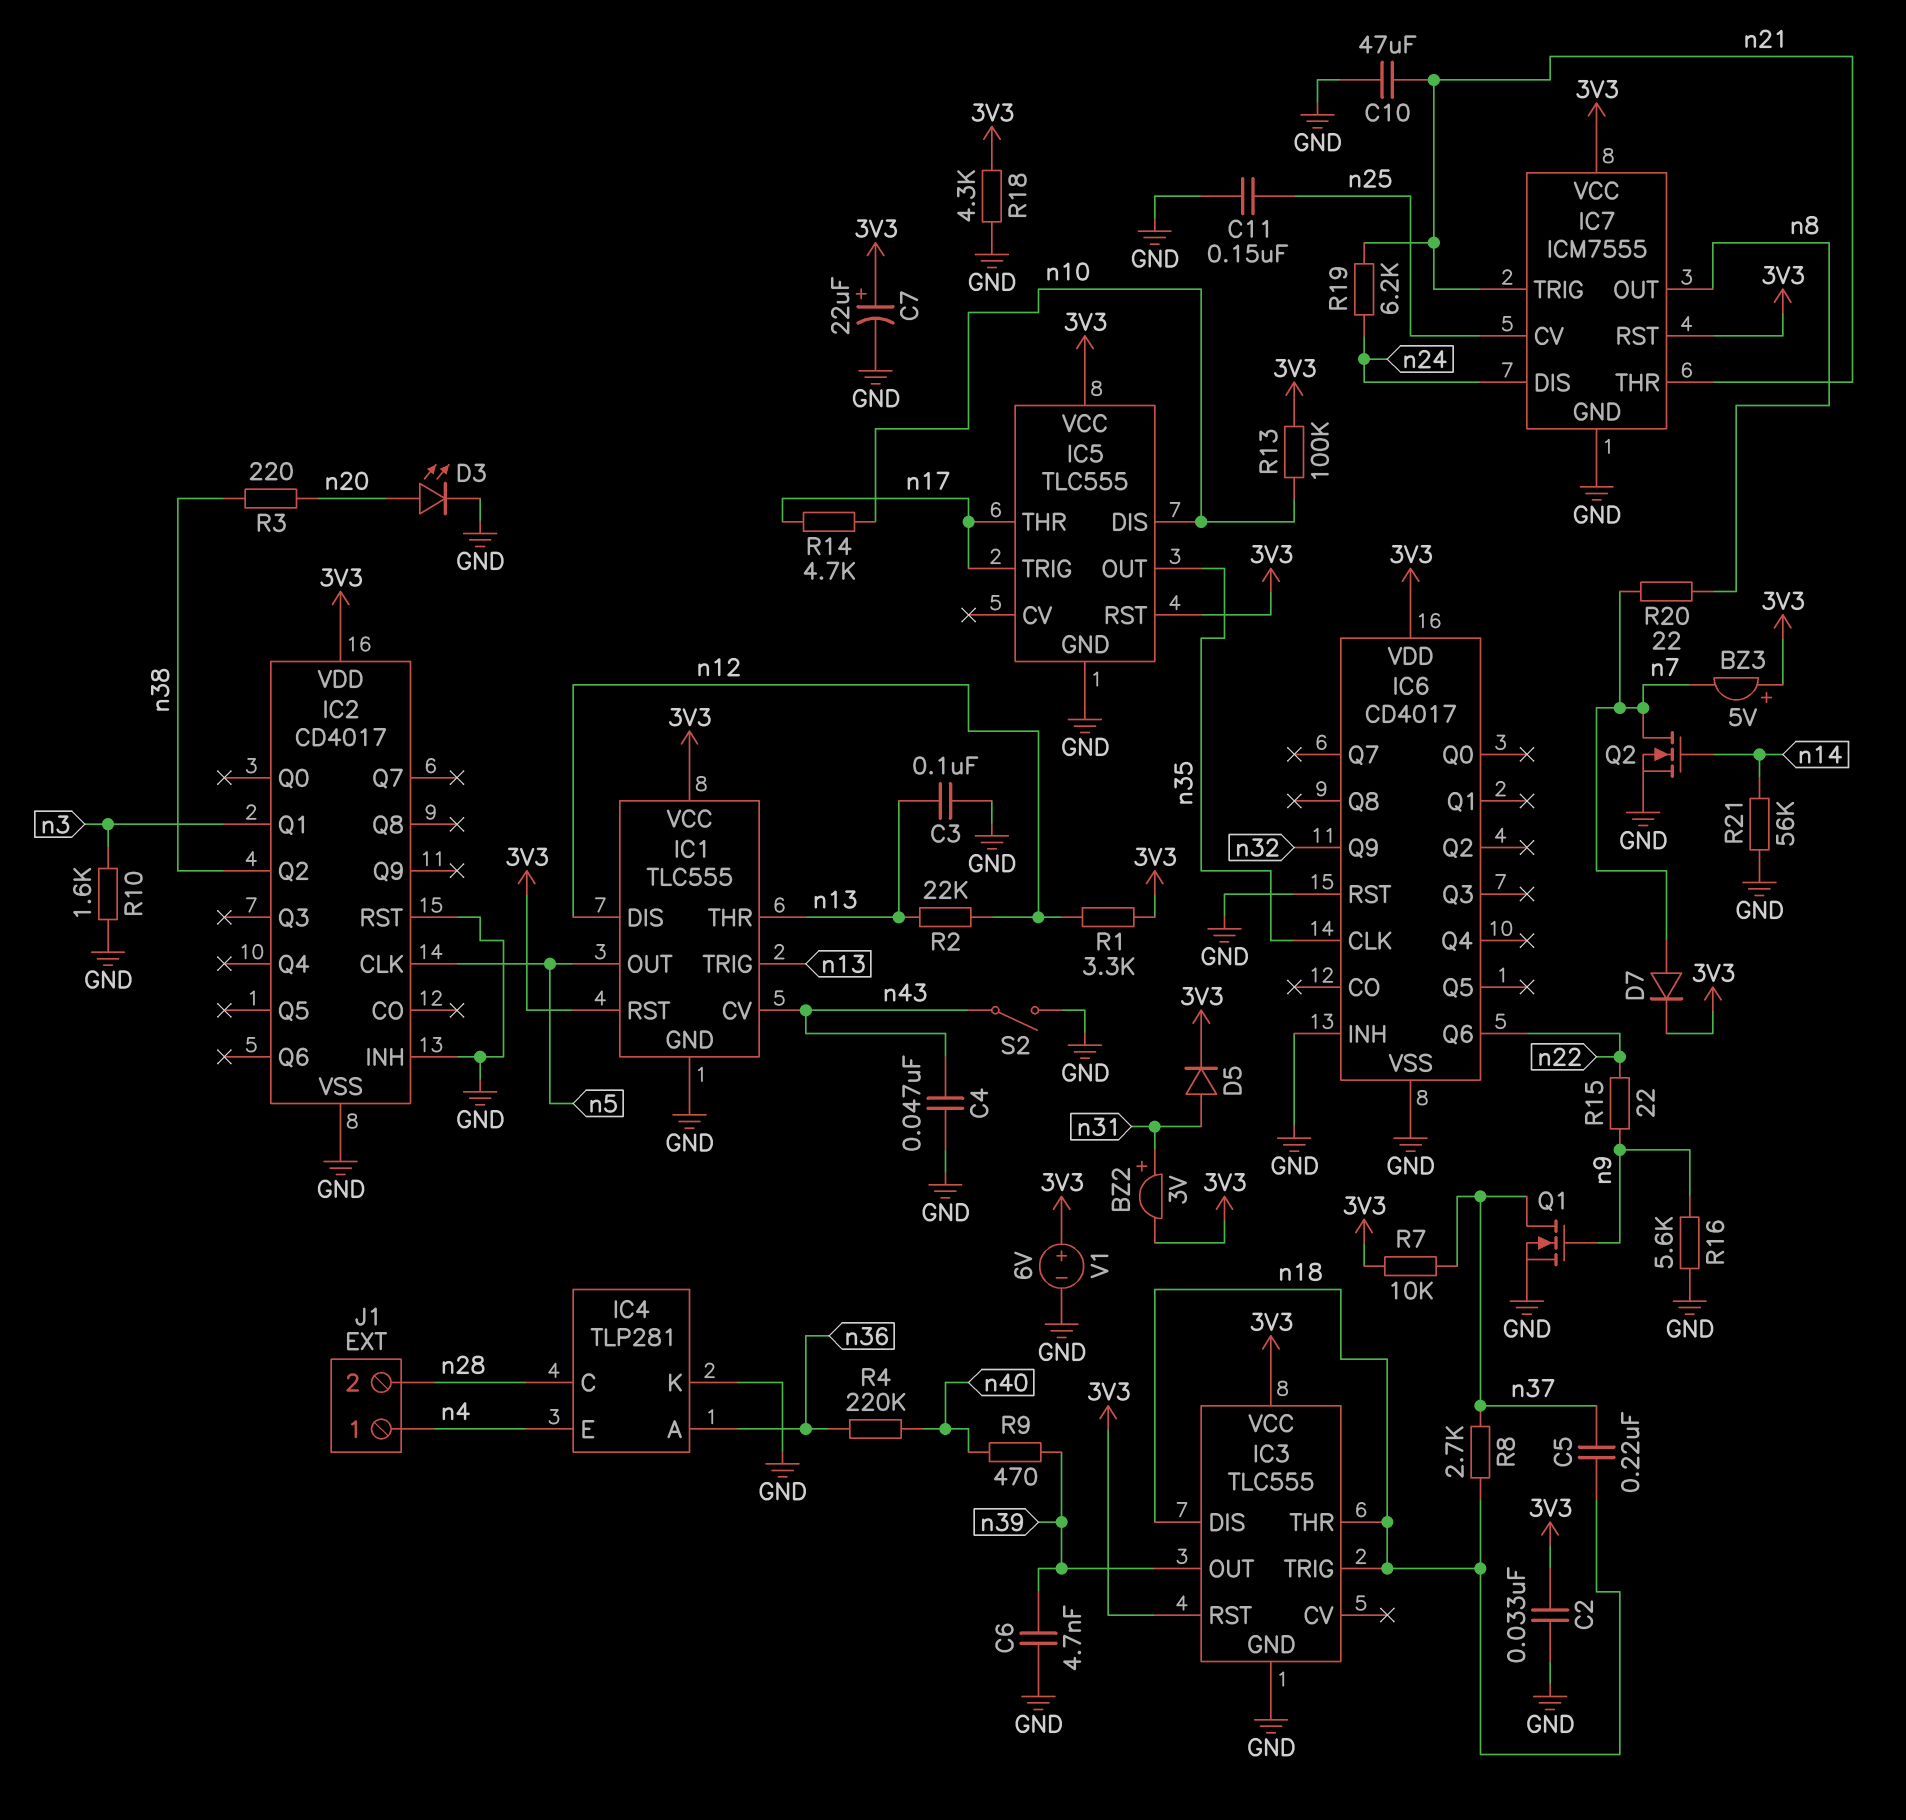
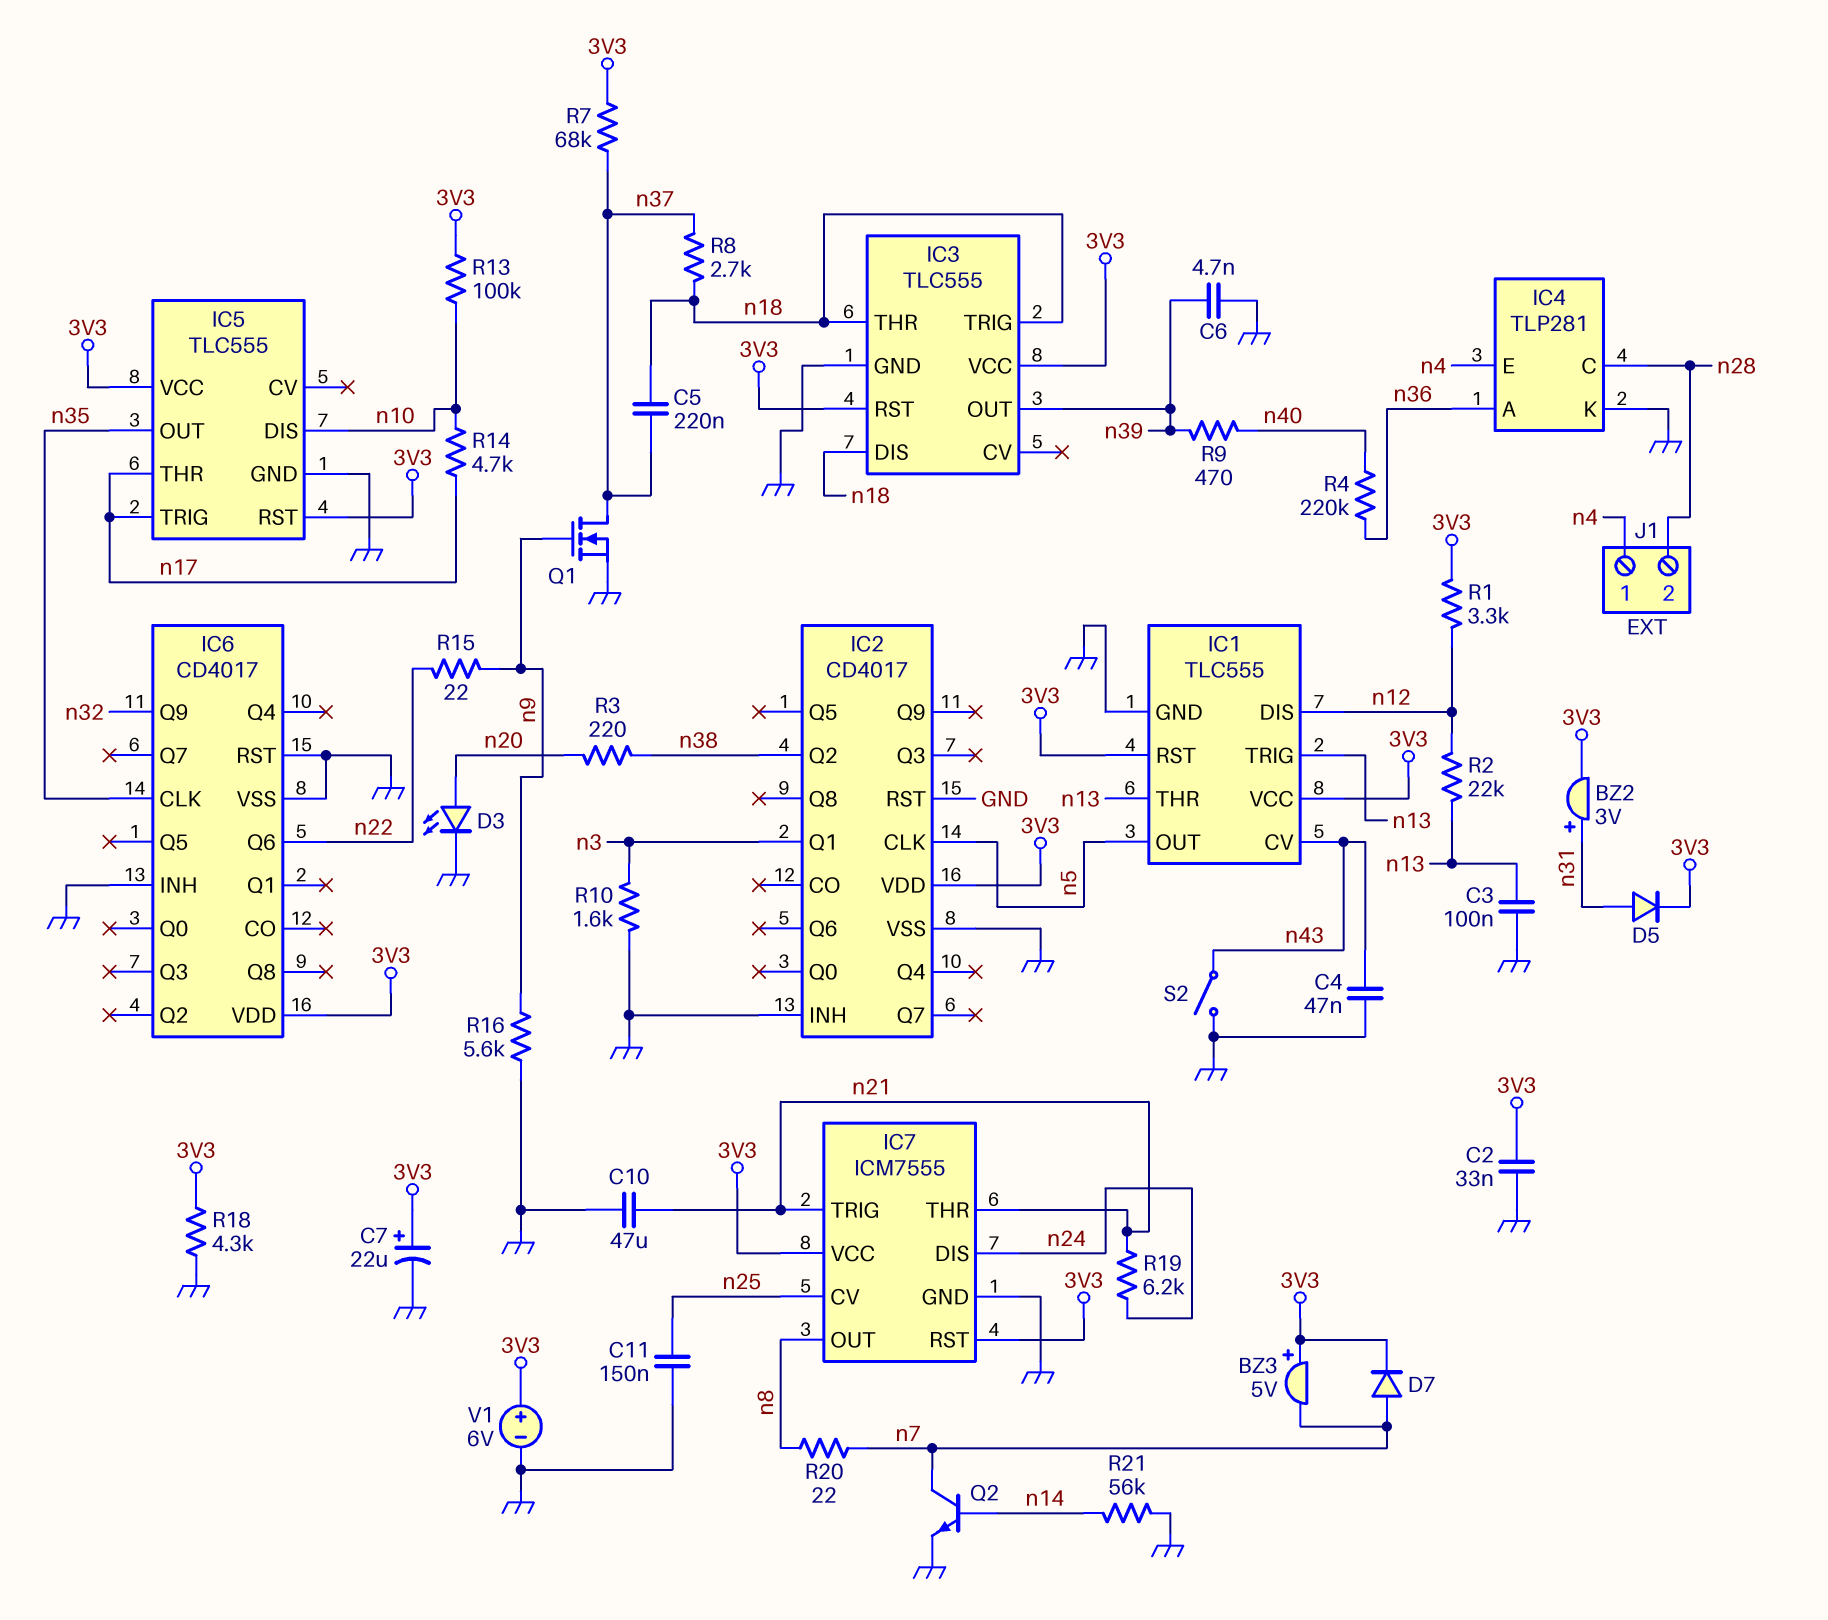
Q2: NMOS (G n14, D n7, S GND) -> NPN (B n14, C n7, E GND)
R7: 10k (3V3, n37) -> 68k (3V3, n37)

